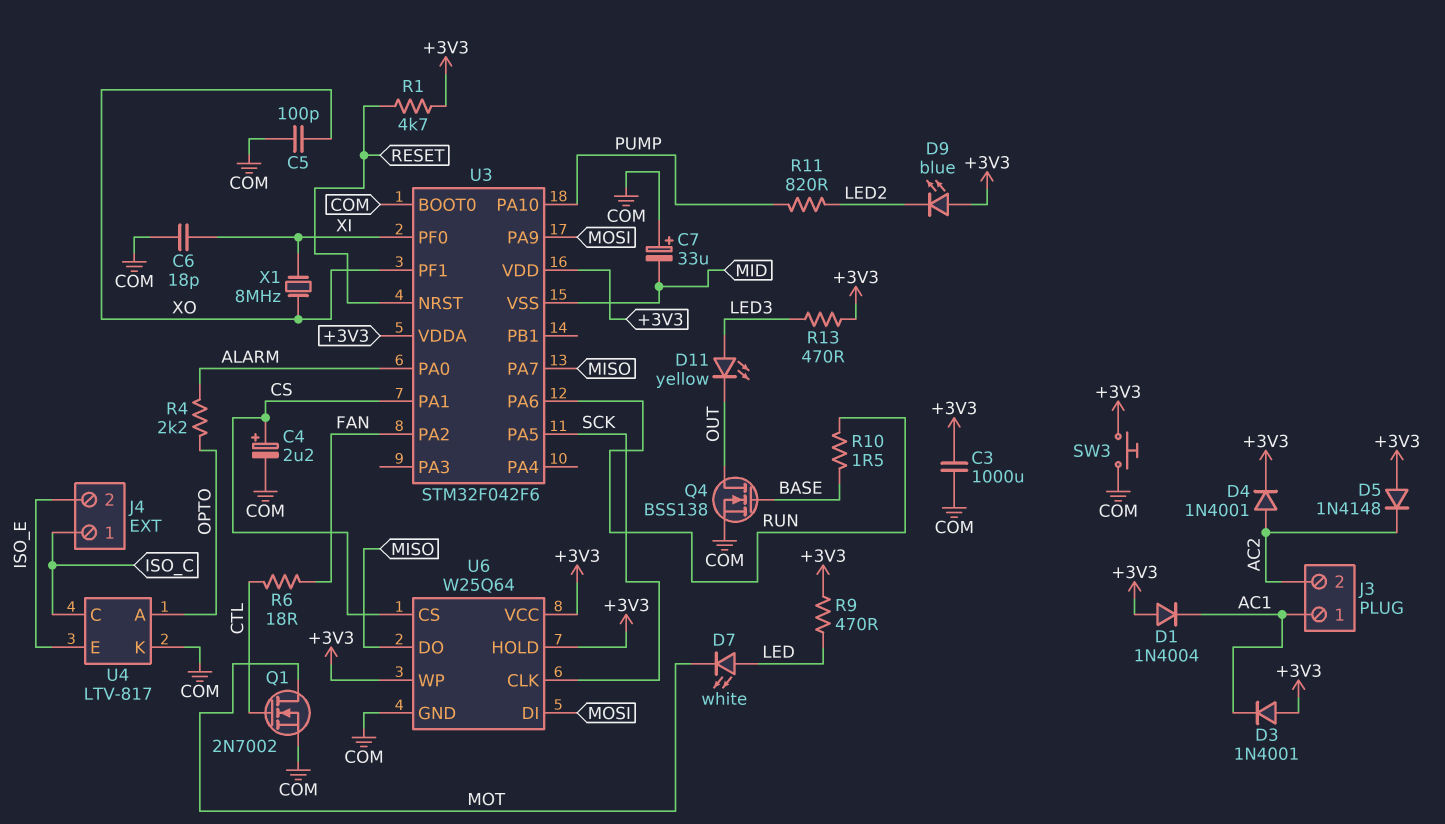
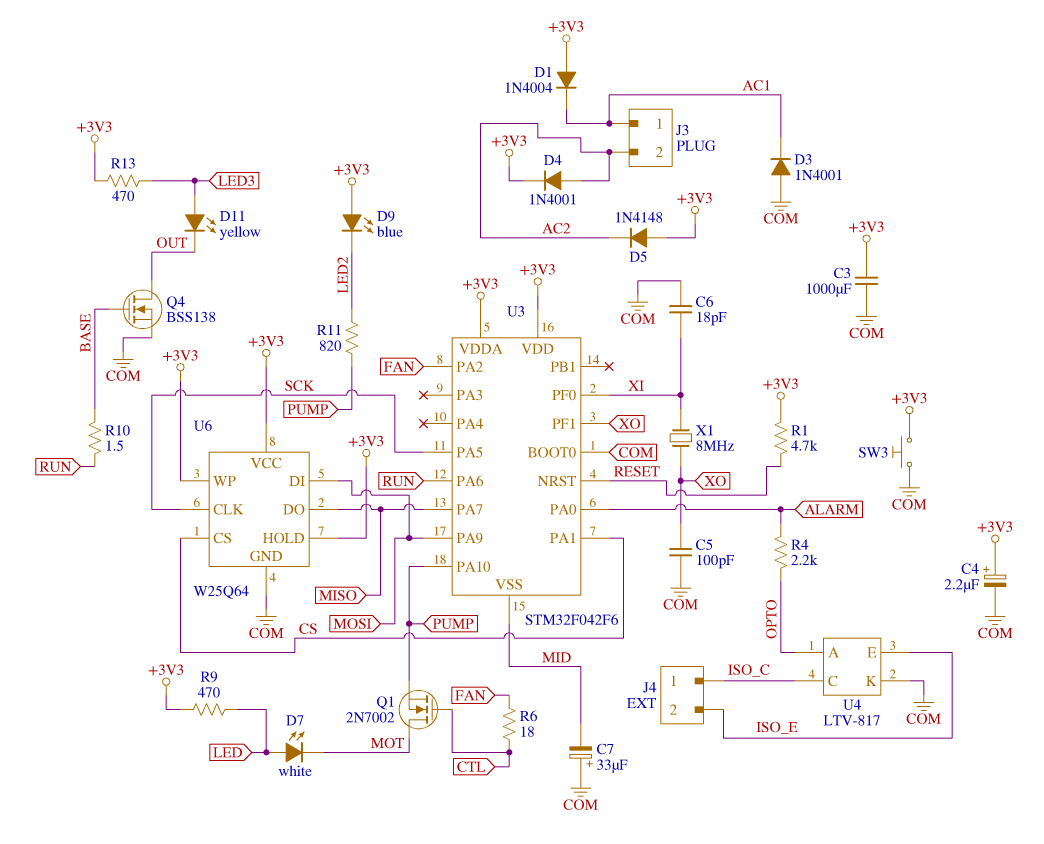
C4: 2.2uF (plus CS, minus COM) -> 2.2uF (plus +3V3, minus COM)
D3: diode 1N4001 (A +3V3, K AC1) -> diode 1N4001 (A COM, K AC1)
Q1: NMOS 2N7002 (G CTL, D MOT, S COM) -> NMOS 2N7002 (G CTL, D MOT, S PUMP)

